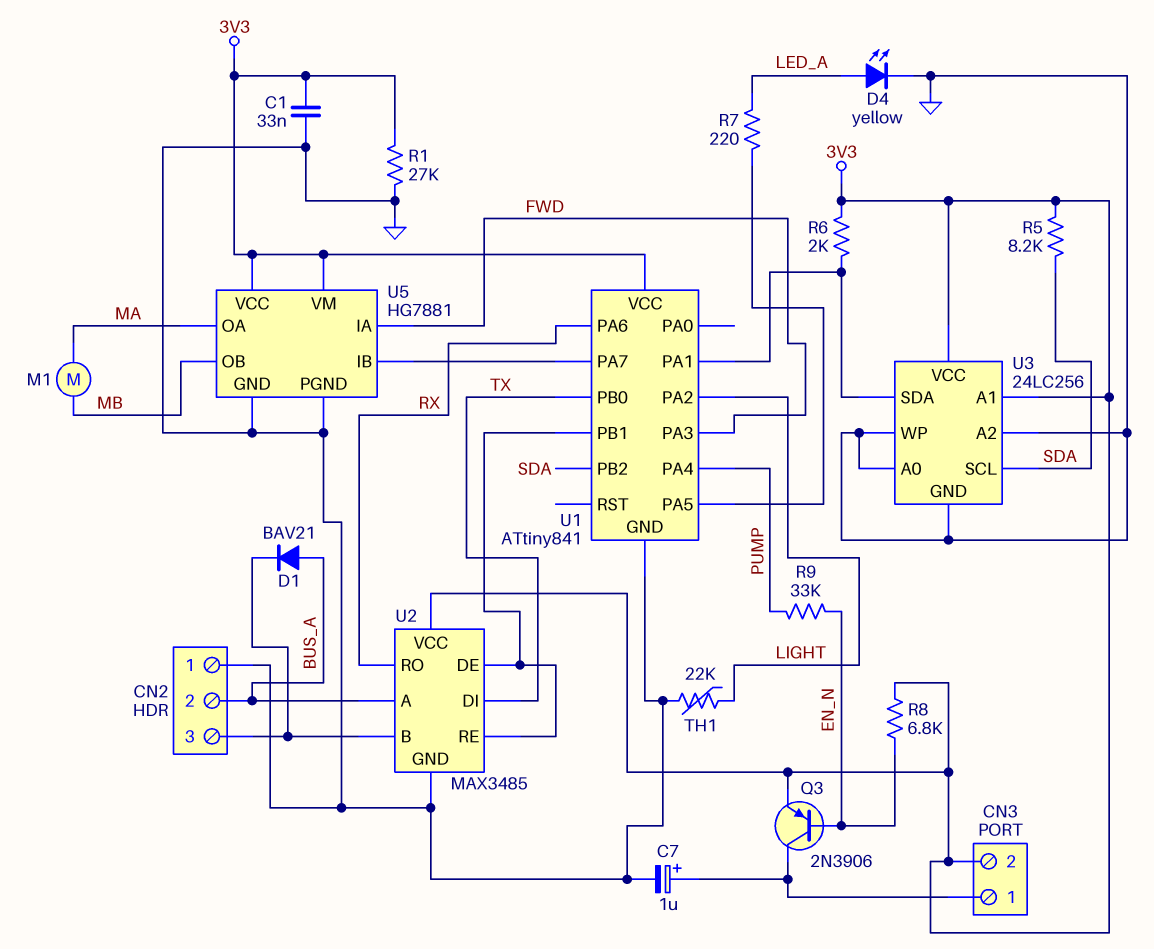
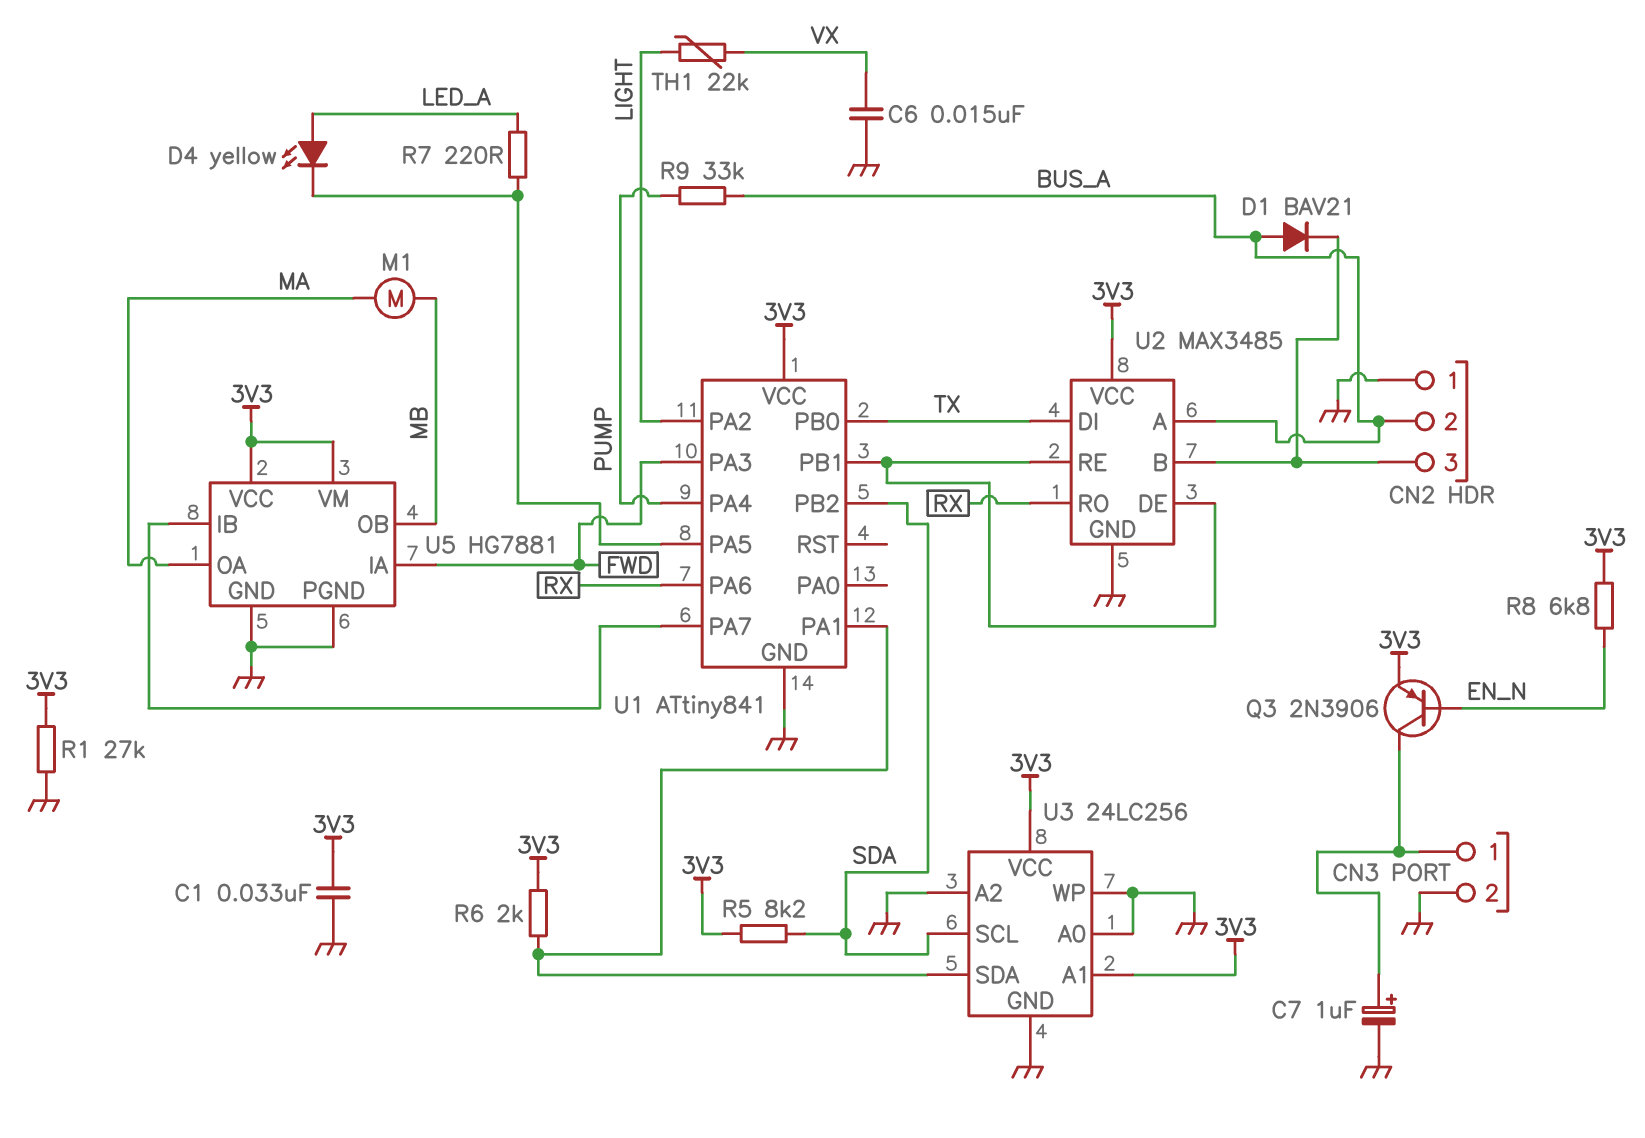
C6: none -> 15nF (GND, VX)
CN3 pin 2: 3V3 -> GND
D4: LED yellow (A LED_A, K GND) -> LED yellow (A LED_A, K U1/PA5)
R9: 33k (EN_N, PUMP) -> 33k (BUS_A, PUMP)
TH1: 22k (GND, LIGHT) -> 22k (LIGHT, VX)

